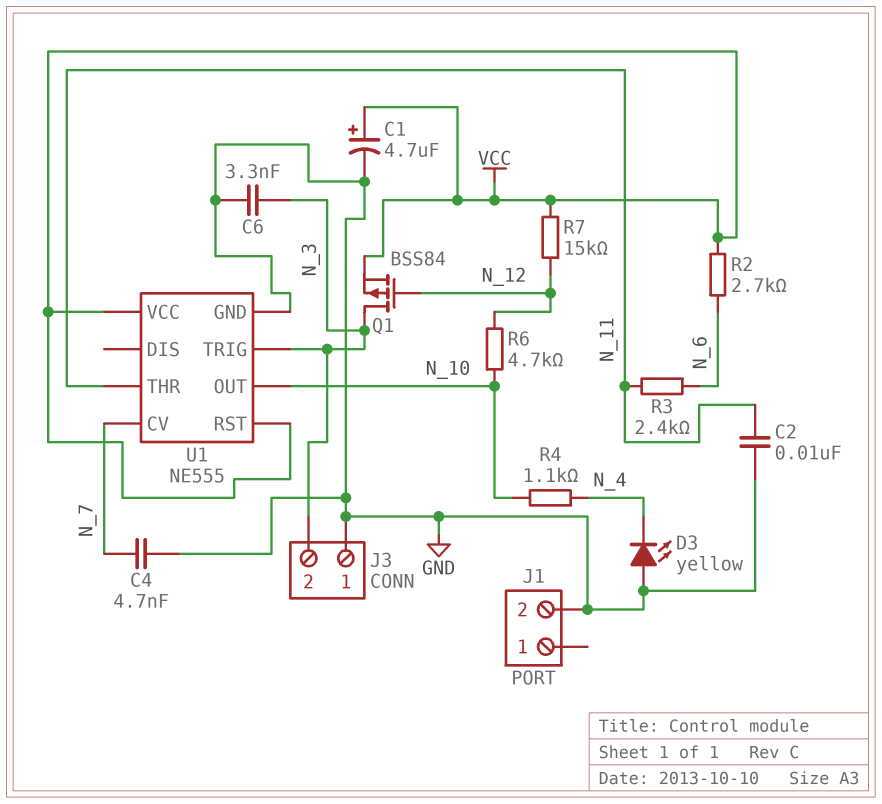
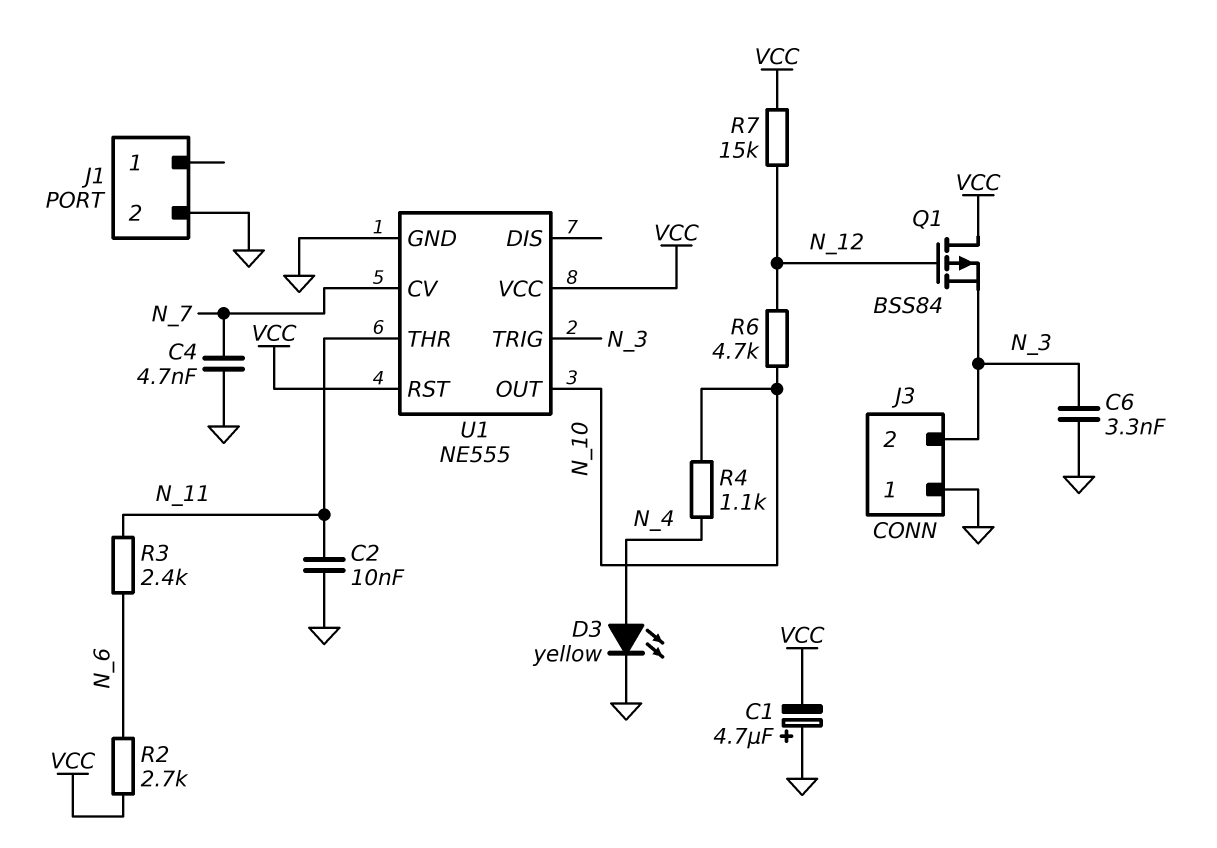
C1: 4.7uF (plus VCC, minus GND) -> 4.7uF (plus GND, minus VCC)
D3: LED yellow (A GND, K N_4) -> LED yellow (A N_4, K GND)
Q1: PMOS BSS84 (G N_12, D N_3, S VCC) -> PMOS BSS84 (G N_12, D VCC, S N_3)

